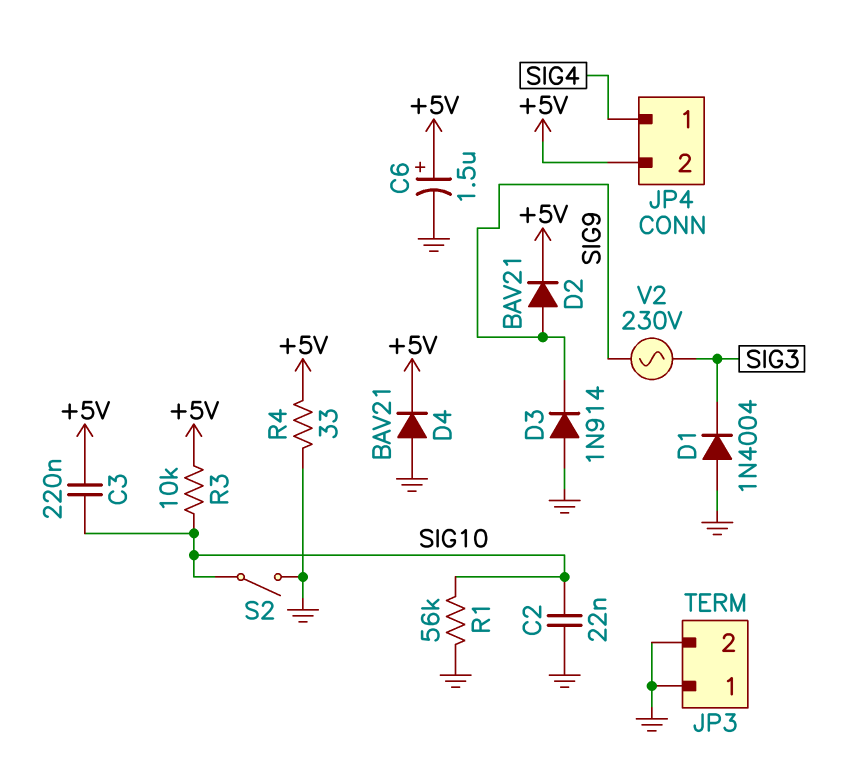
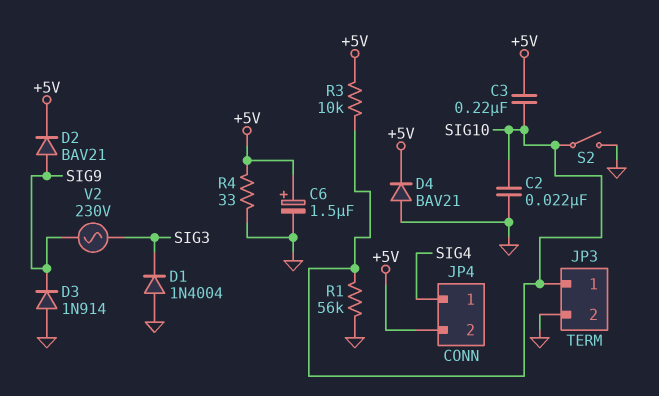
JP3 pin 1: GND -> SIG10

